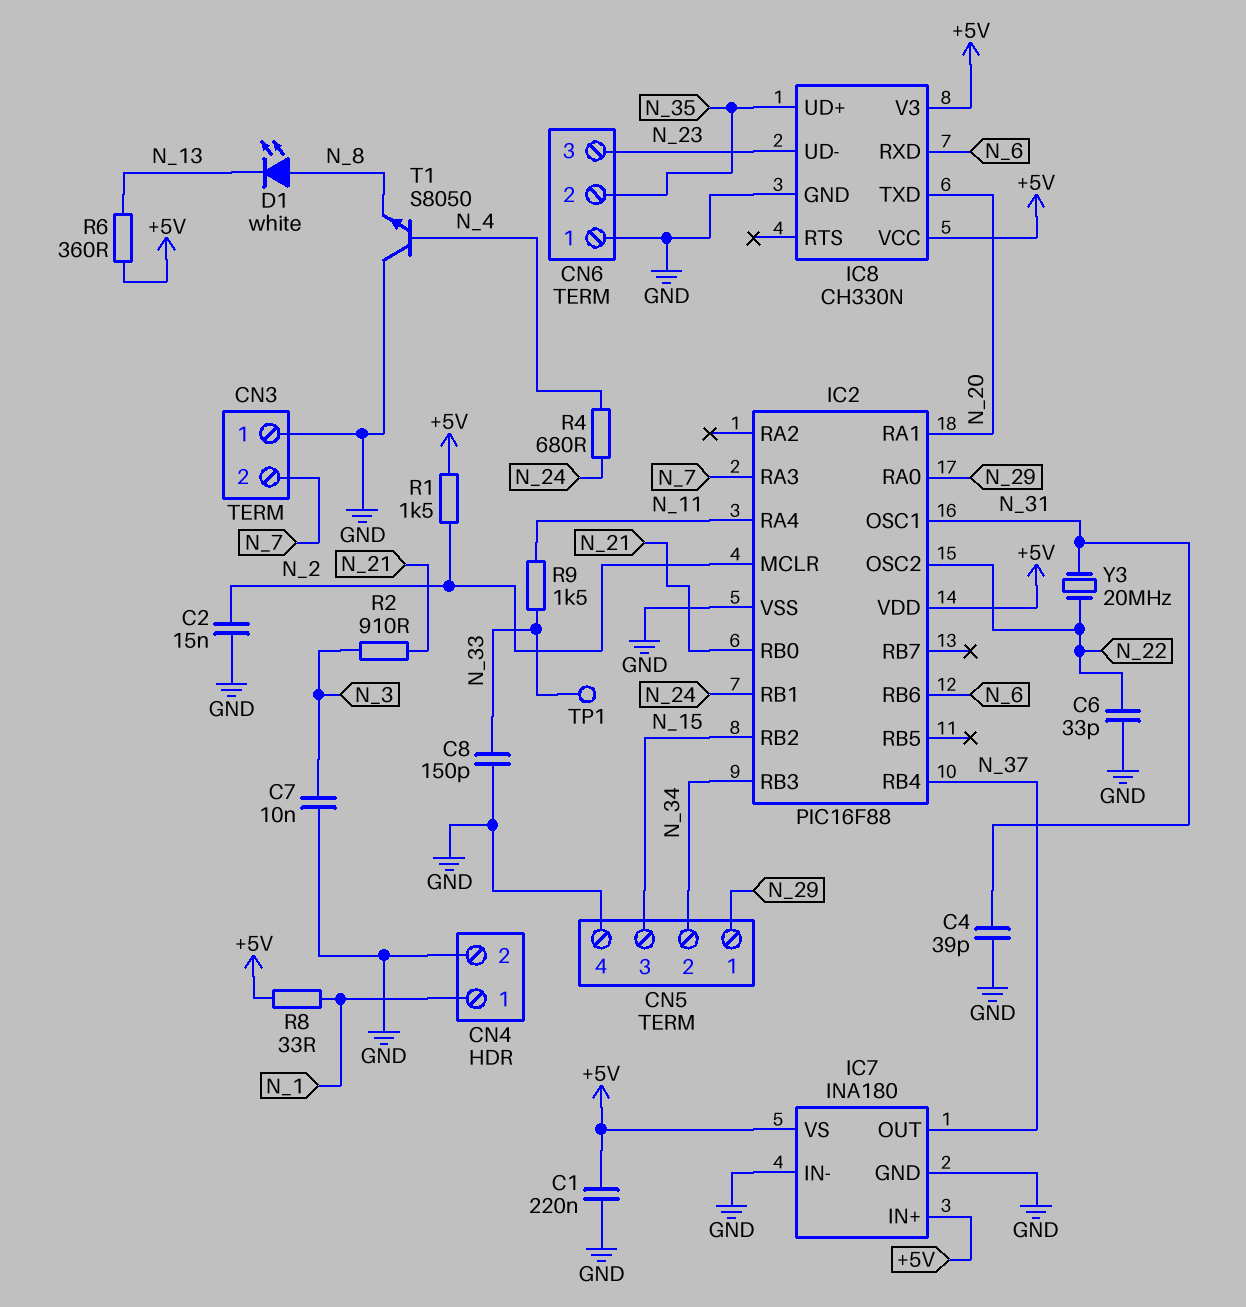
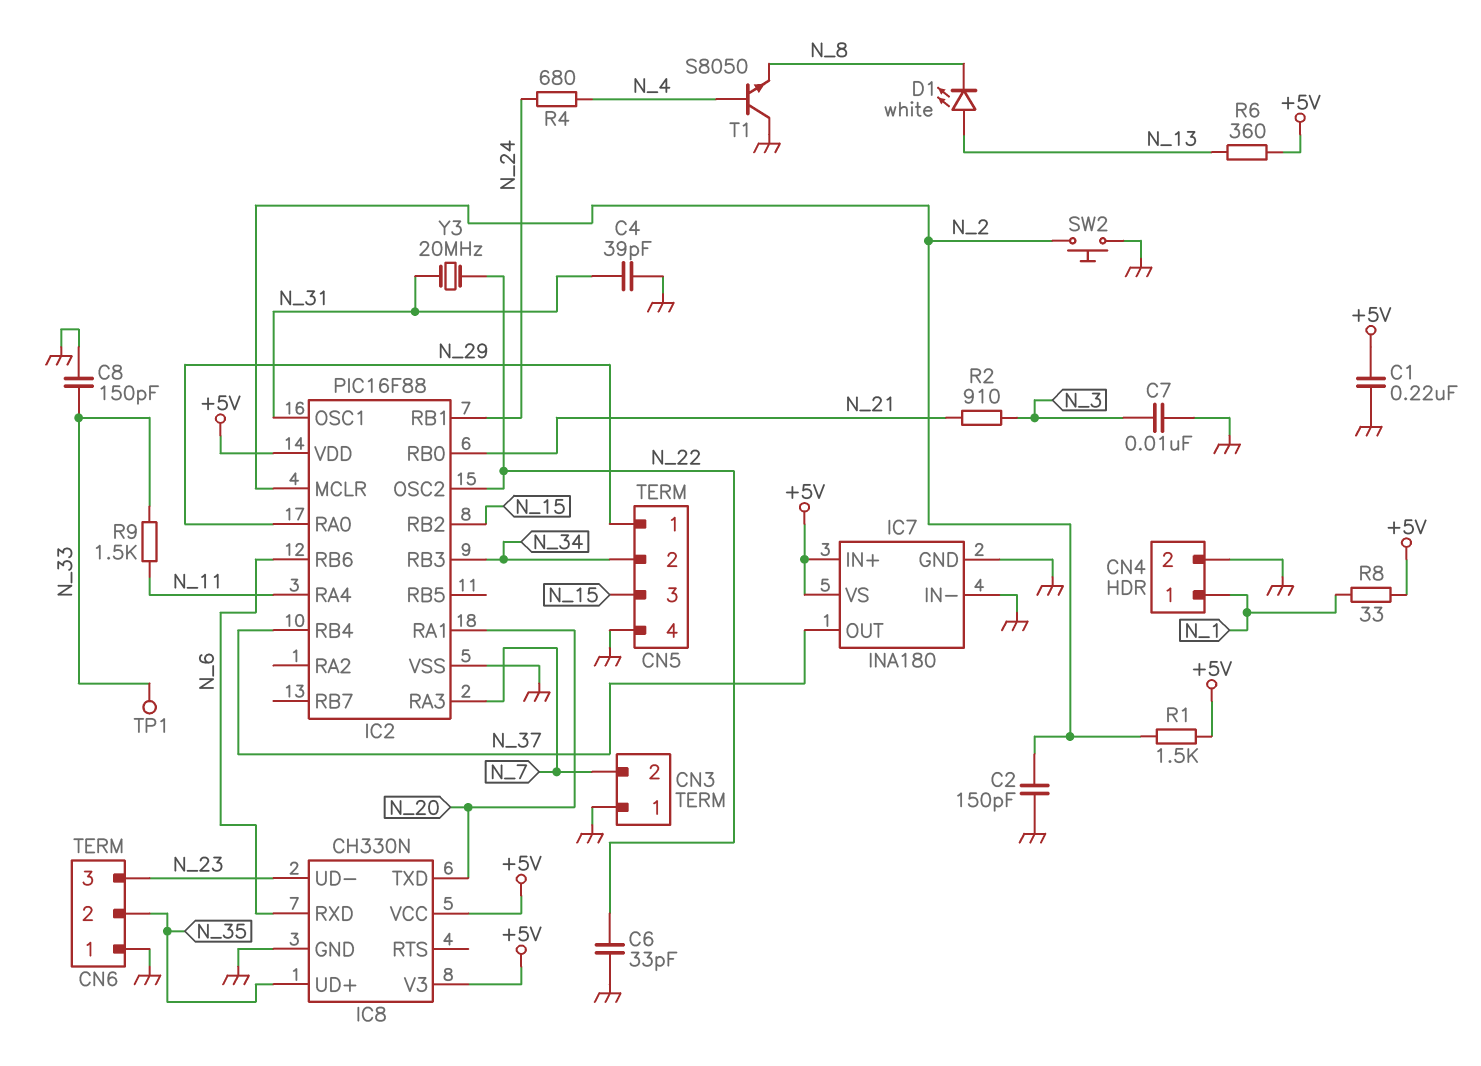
C2: 15nF (GND, N_2) -> 150pF (GND, N_2)
D1: LED white (A N_8, K N_13) -> LED white (A N_13, K N_8)
SW2: none -> button (GND, N_2)

